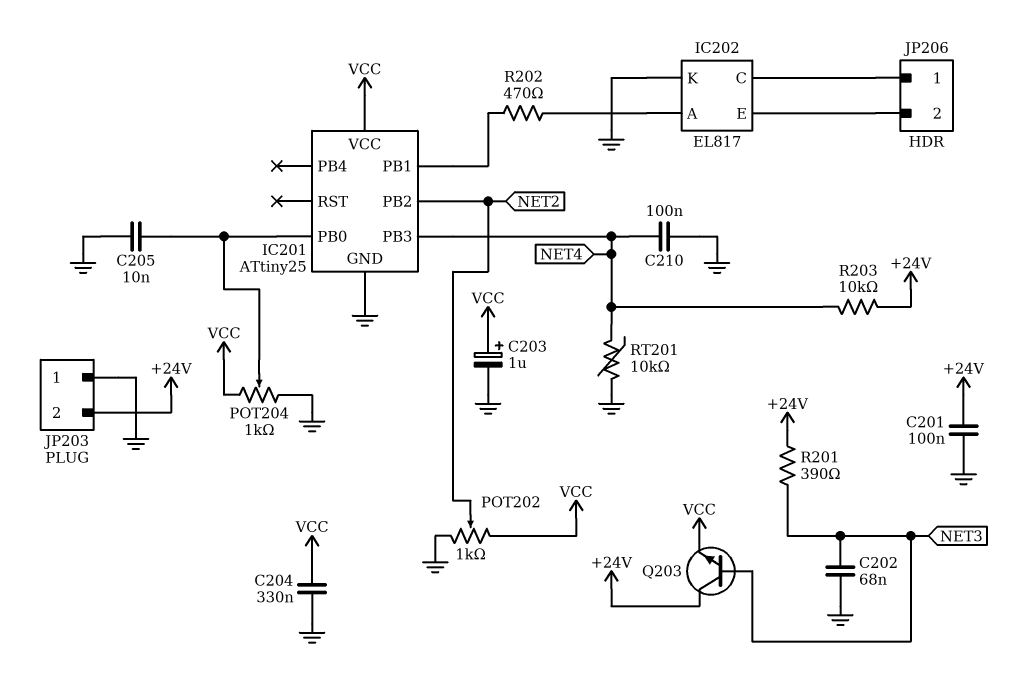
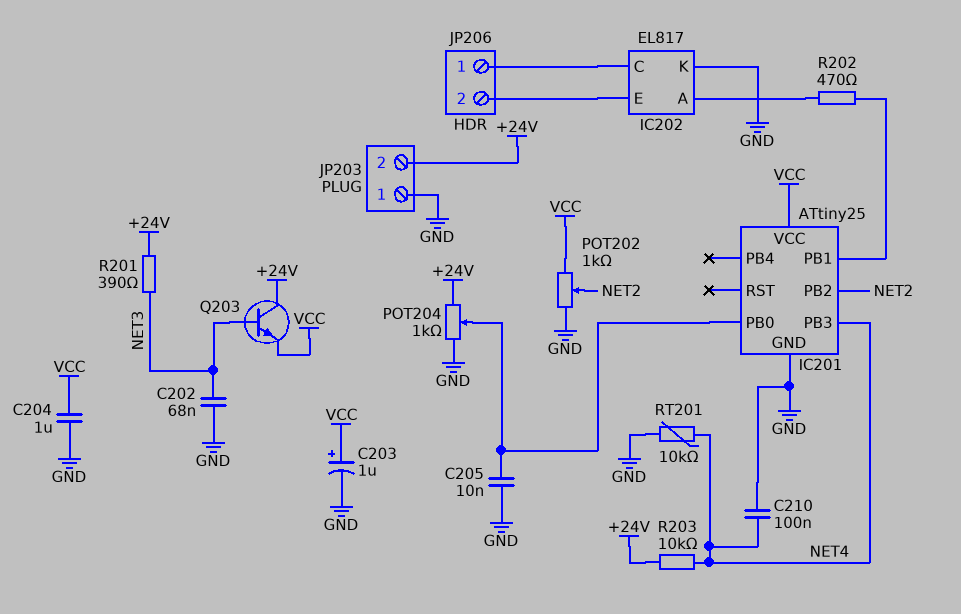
C201: 100nF (+24V, GND) -> none
C204: 330nF (GND, VCC) -> 1uF (GND, VCC)
POT204: 1k (GND, VCC, wiper IC201/PB0) -> 1k (+24V, GND, wiper IC201/PB0)

